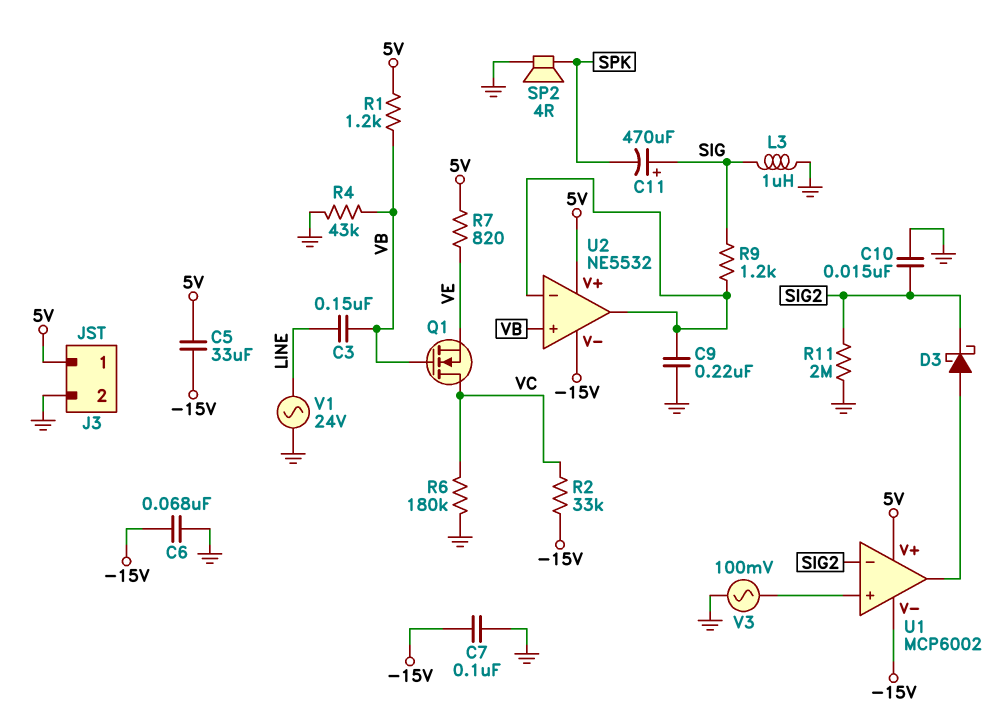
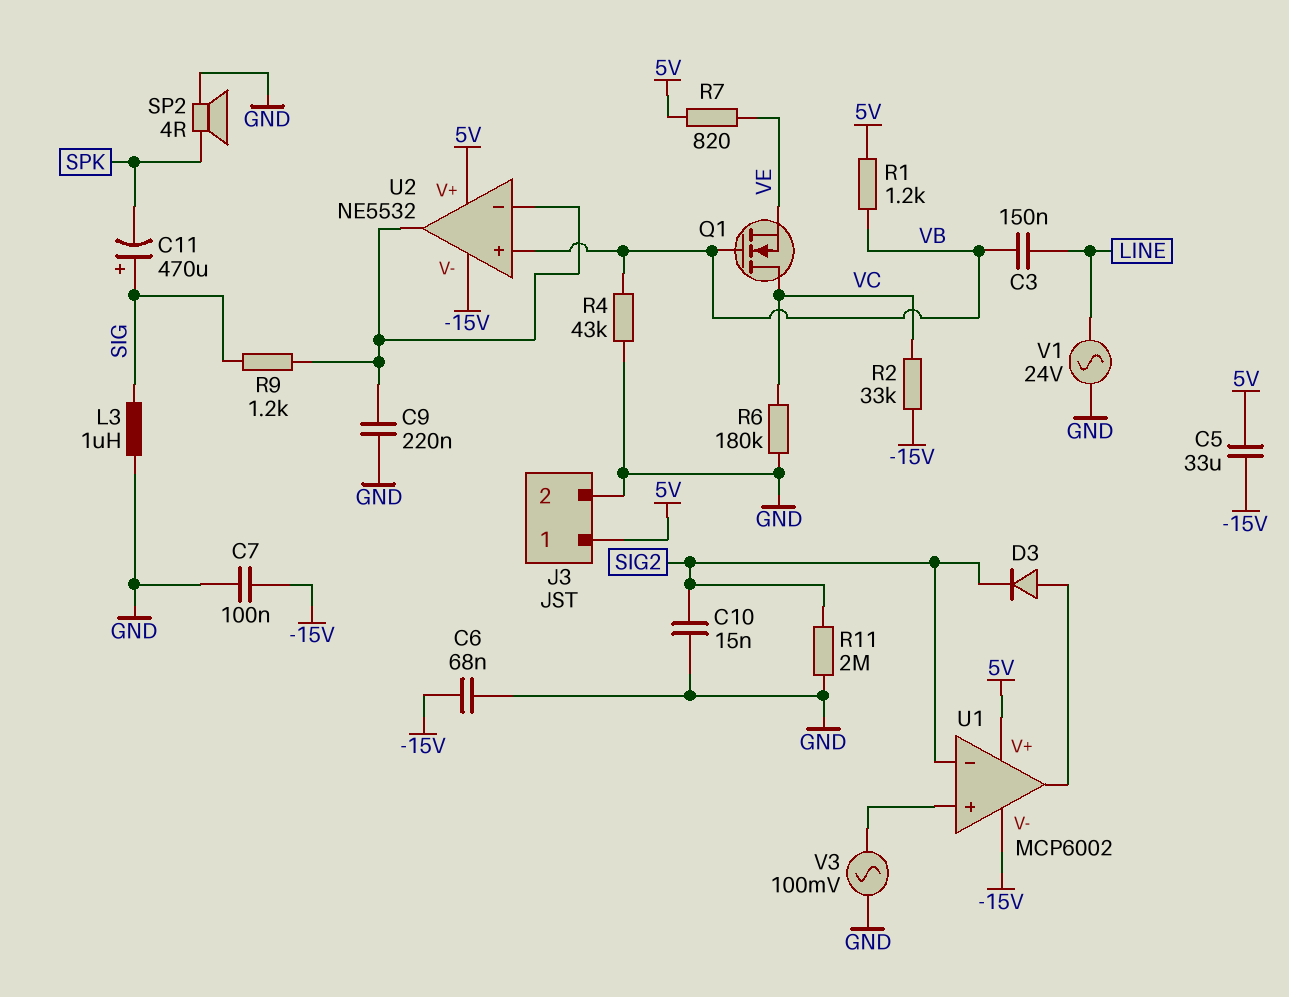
D3: schottky (A U1/out, K SIG2) -> diode (A U1/out, K SIG2)

